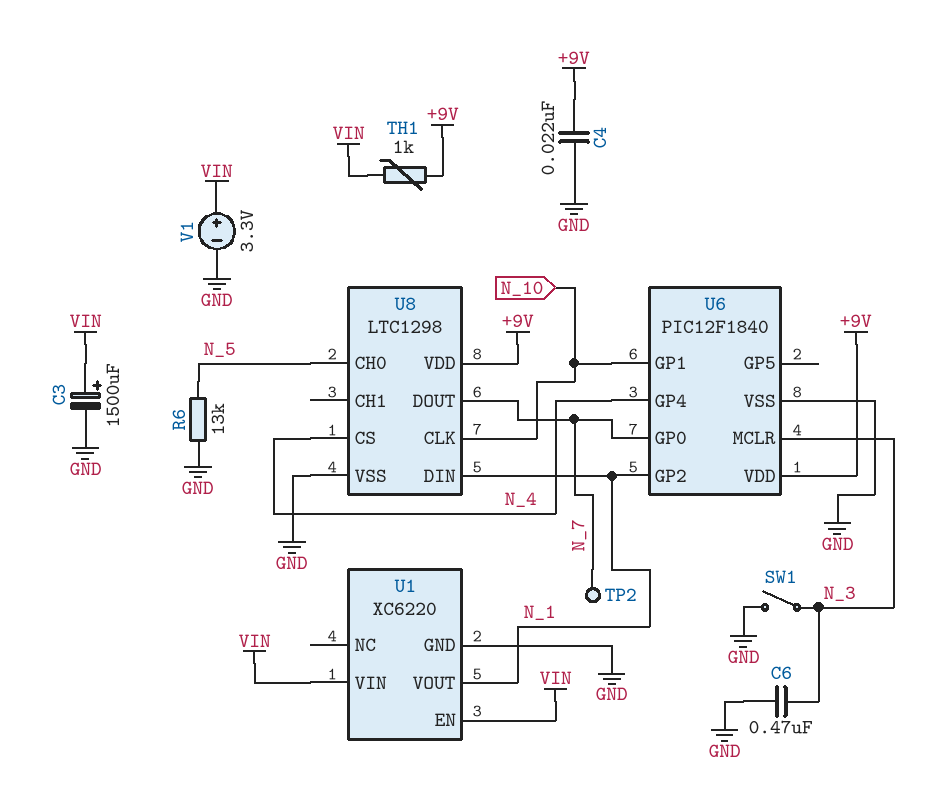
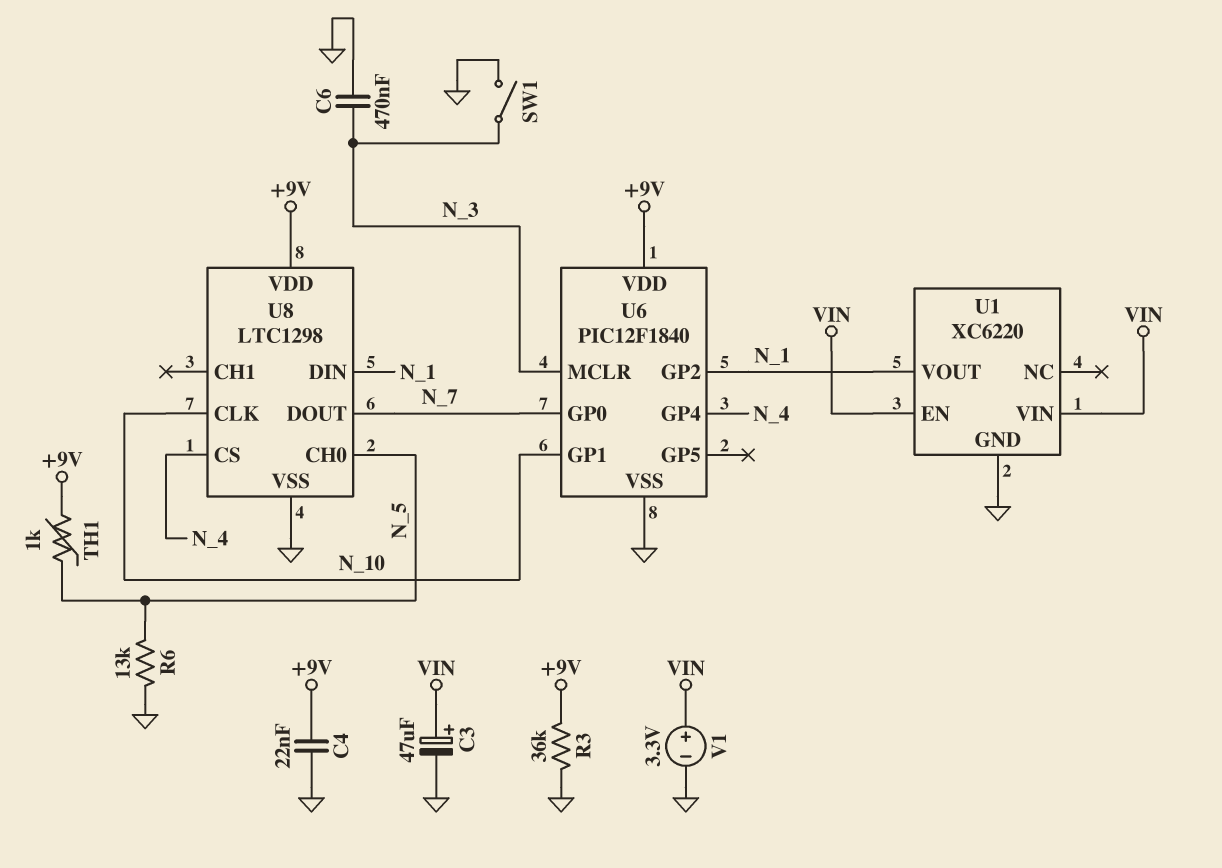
C3: 1500uF (plus VIN, minus GND) -> 47uF (plus VIN, minus GND)
R3: none -> 36k (+9V, GND)
TH1: 1k (+9V, VIN) -> 1k (+9V, N_5)
TP2: test point (N_7) -> none

